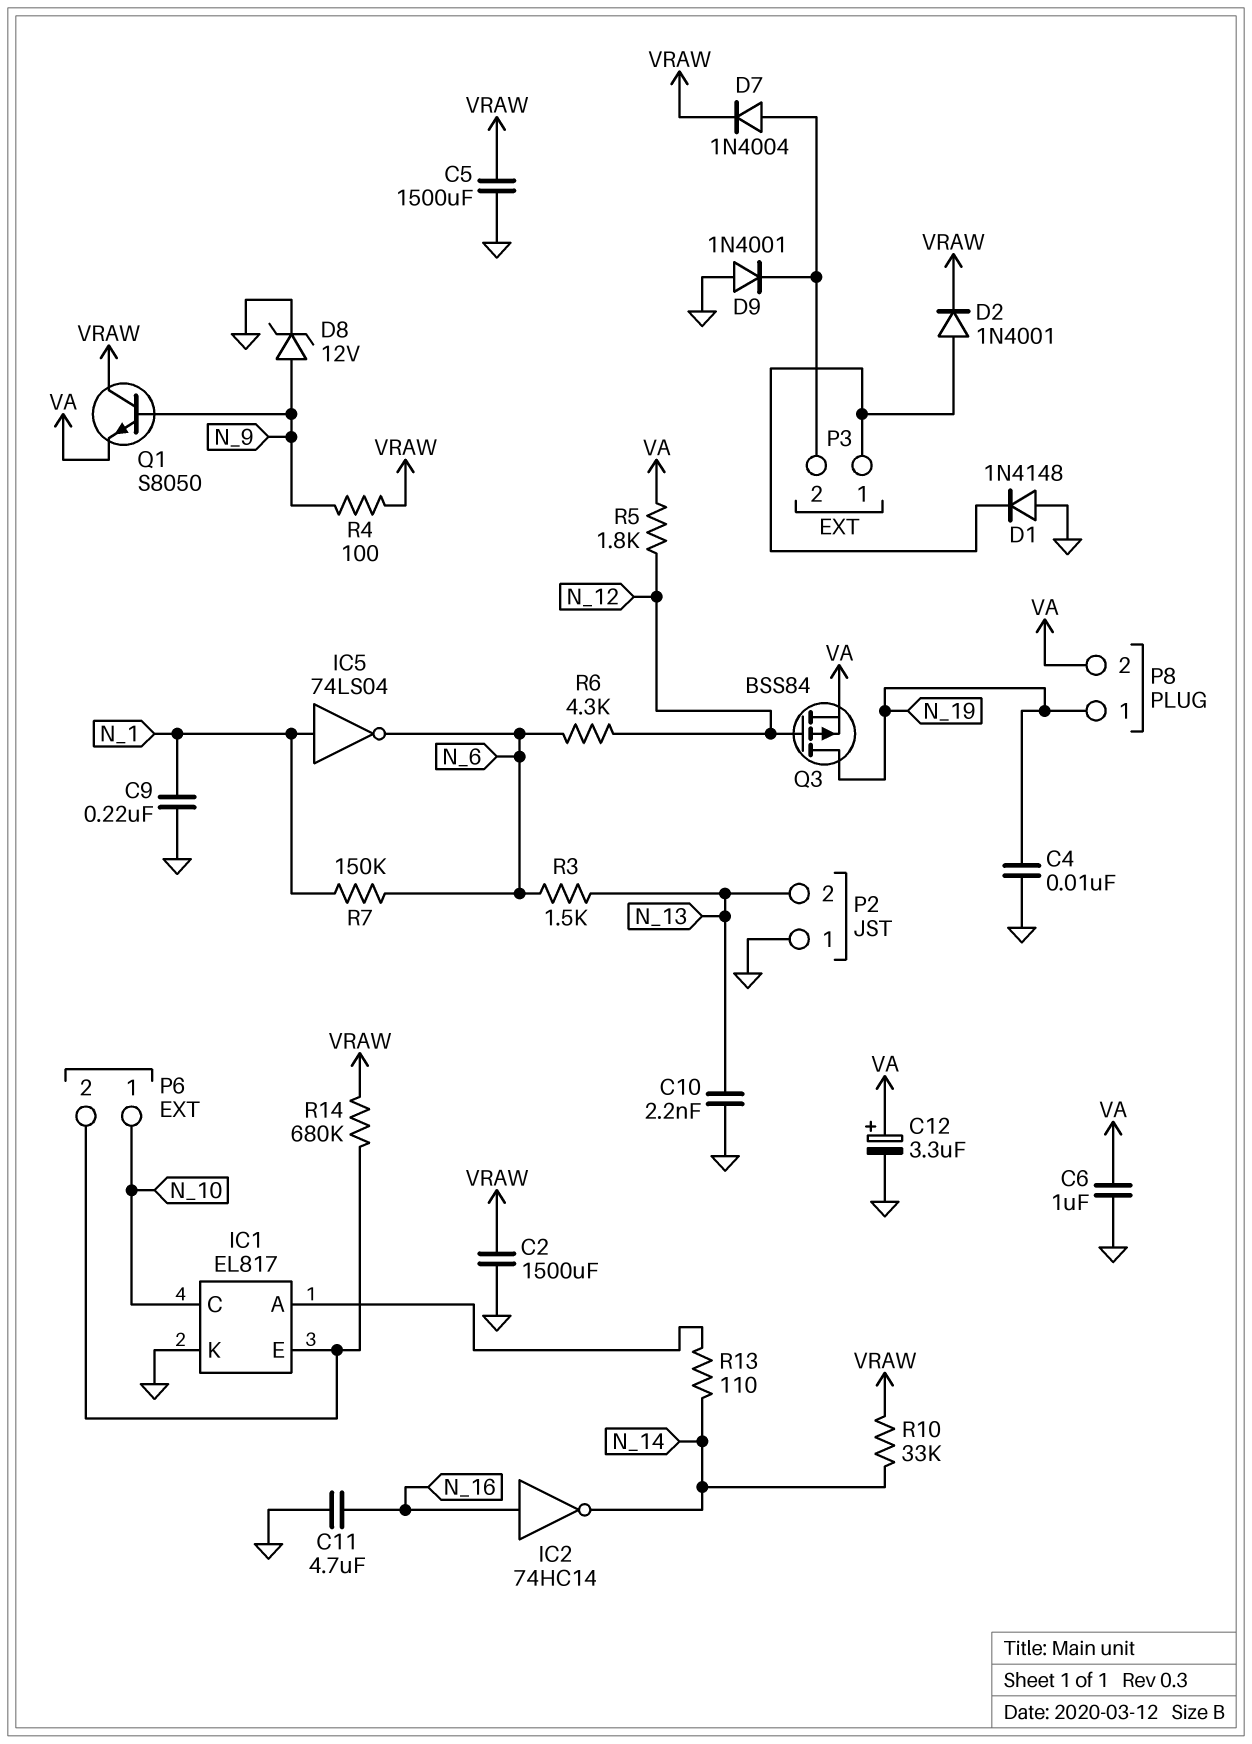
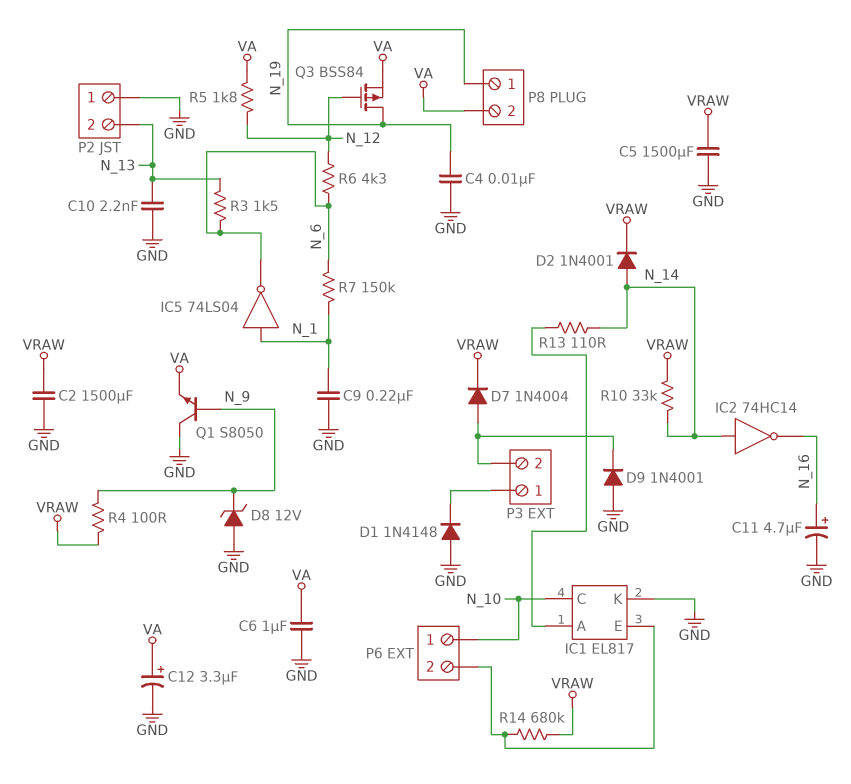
C11: 4.7uF (GND, N_16) -> 4.7uF (plus N_16, minus GND)
D2: diode 1N4001 (A P3/1, K VRAW) -> diode 1N4001 (A N_14, K VRAW)
D8: zener 12V (A N_9, K GND) -> zener 12V (A GND, K N_9)
IC2: NOT 74HC14 (in N_16, out N_14) -> NOT 74HC14 (in N_14, out N_16)
Q1: NPN S8050 (B N_9, C VRAW, E VA) -> NPN S8050 (B N_9, C GND, E VA)

